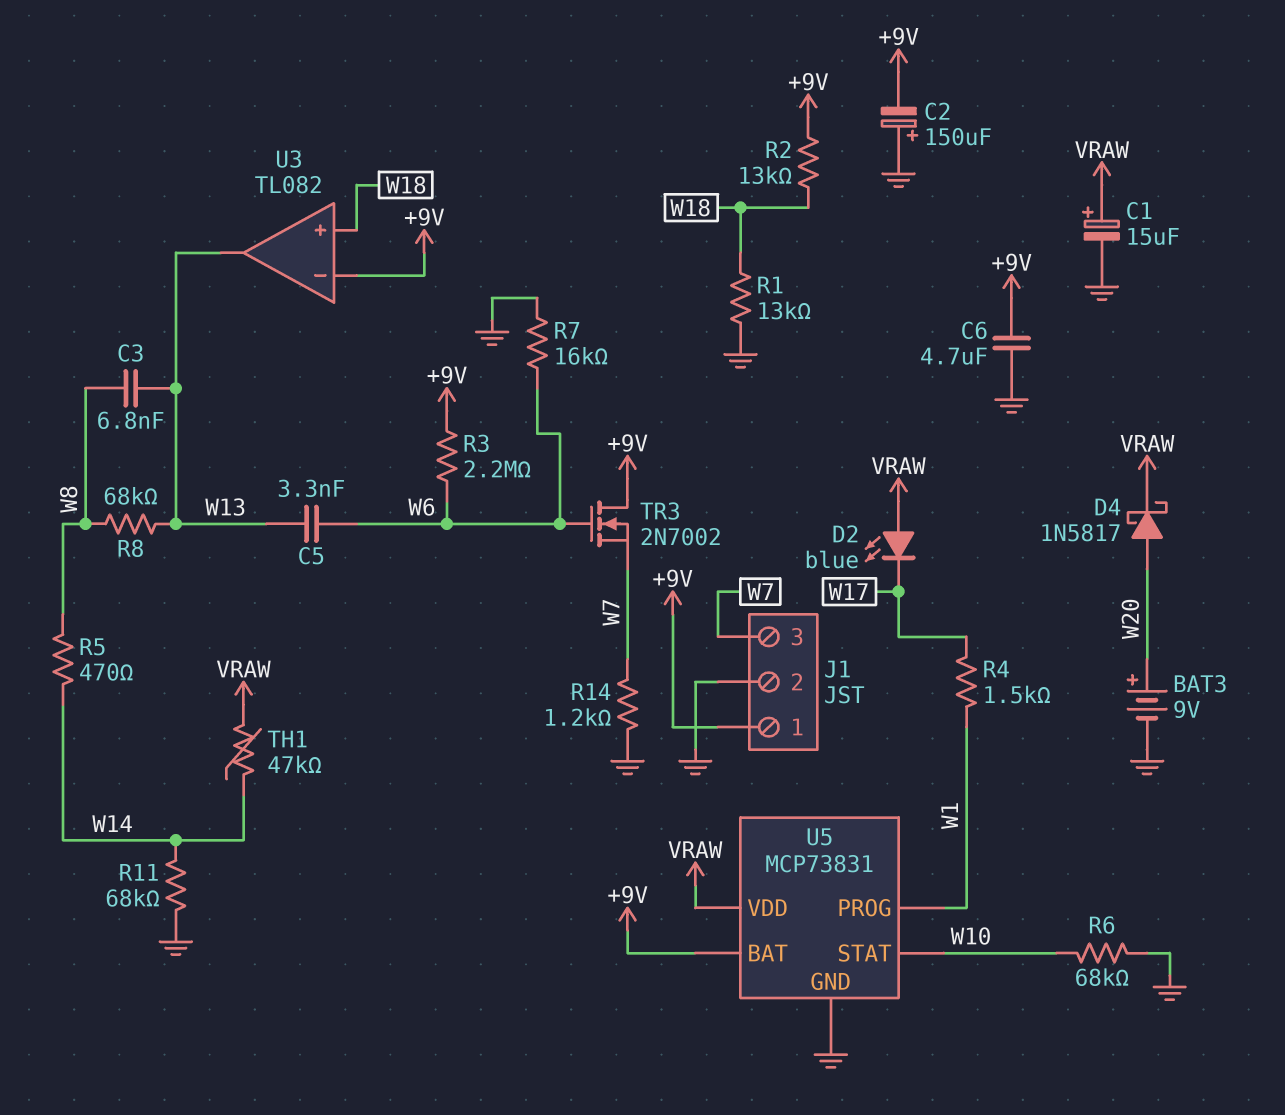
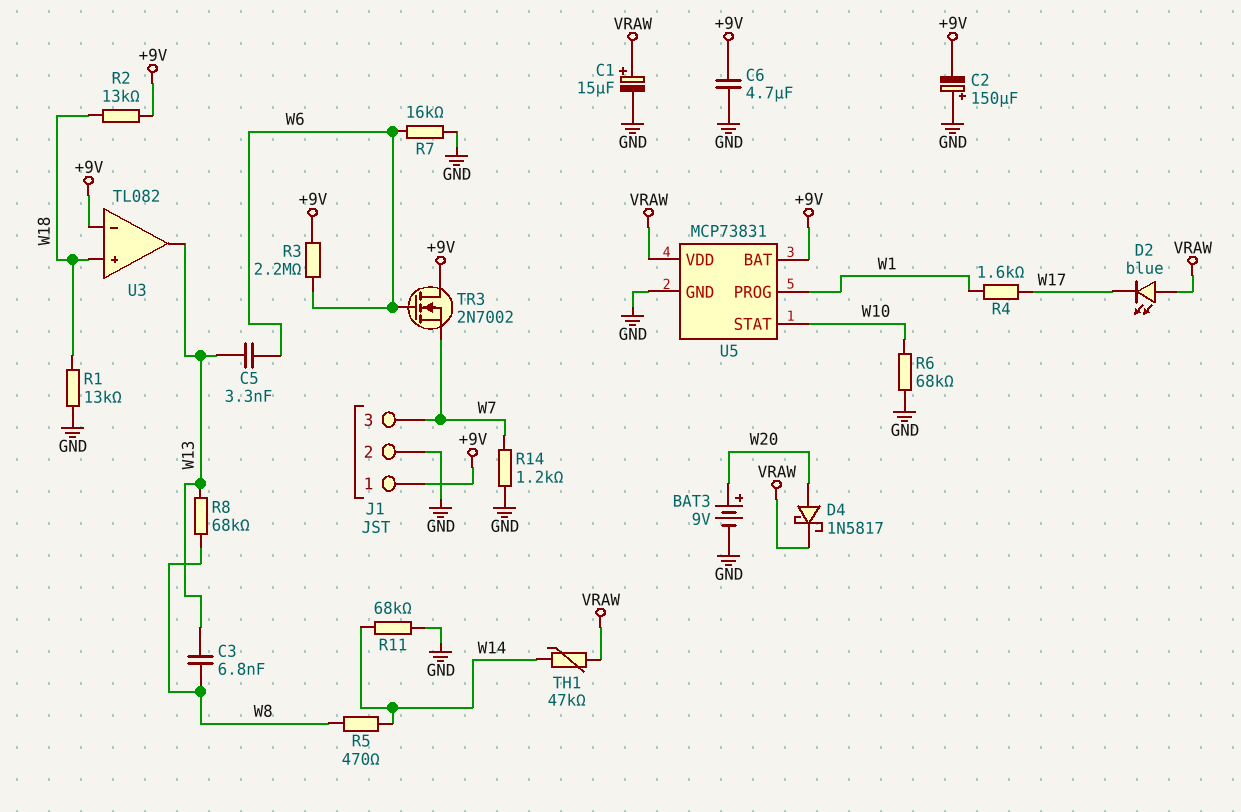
R4: 1.5k (W1, W17) -> 1.6k (W1, W17)

